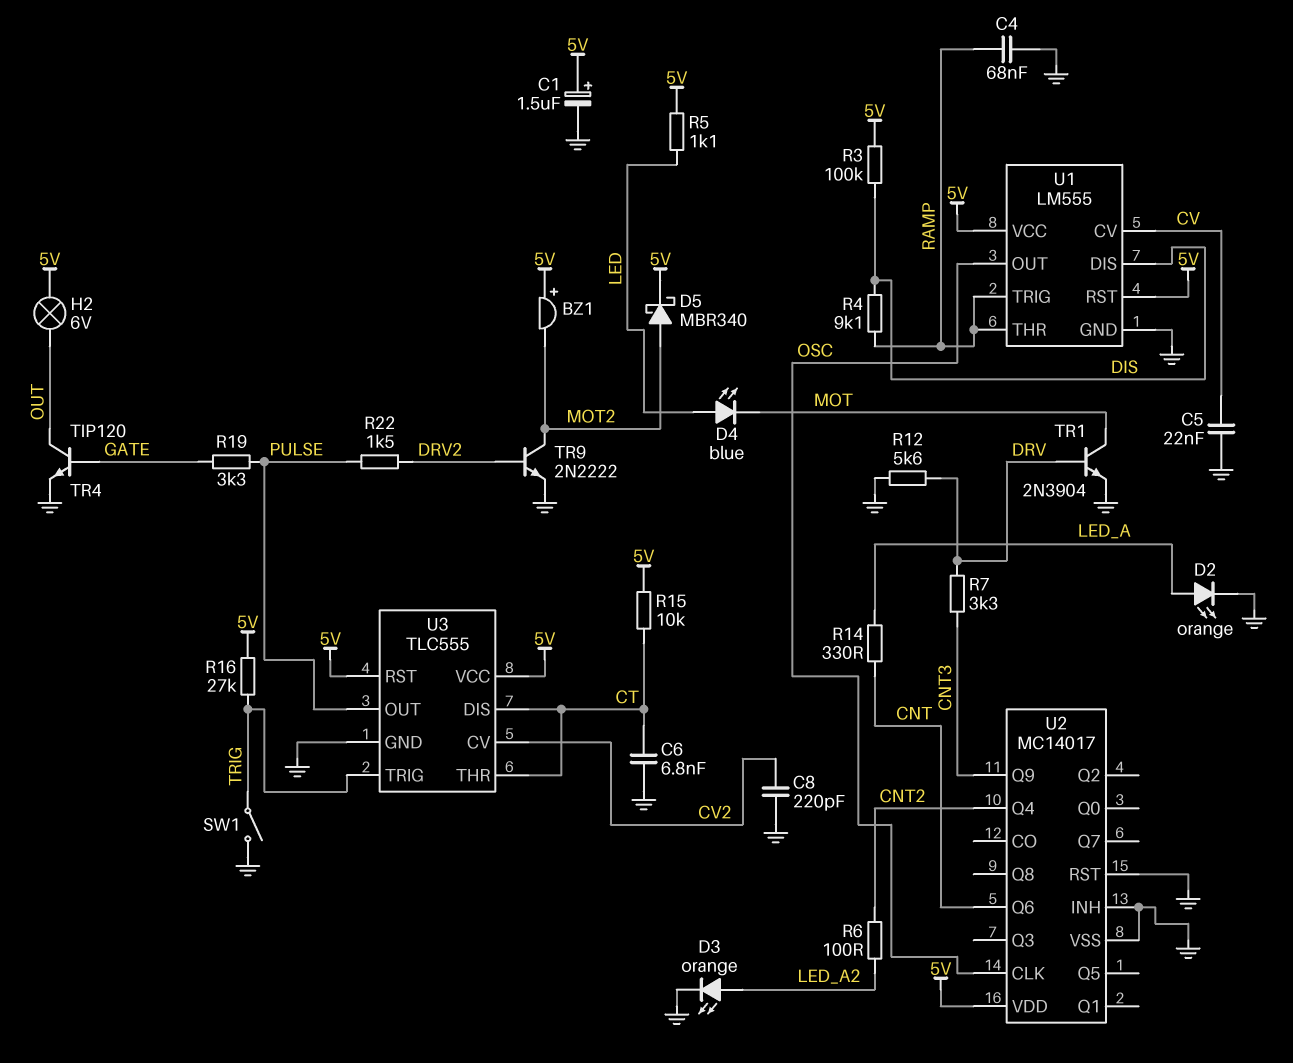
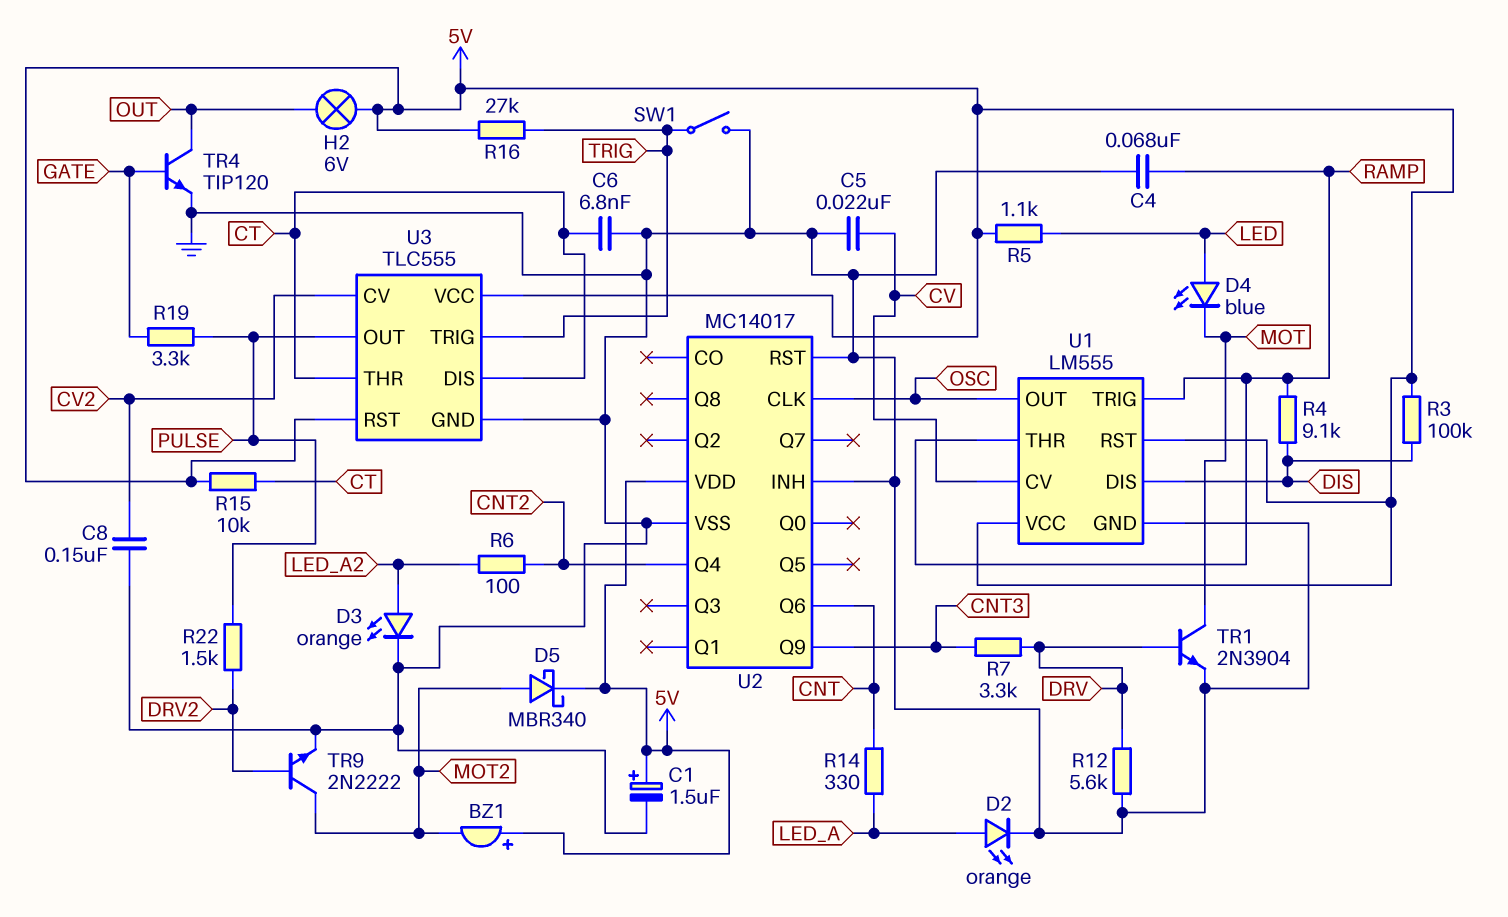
C8: 220pF (CV2, GND) -> 150nF (CV2, GND)

